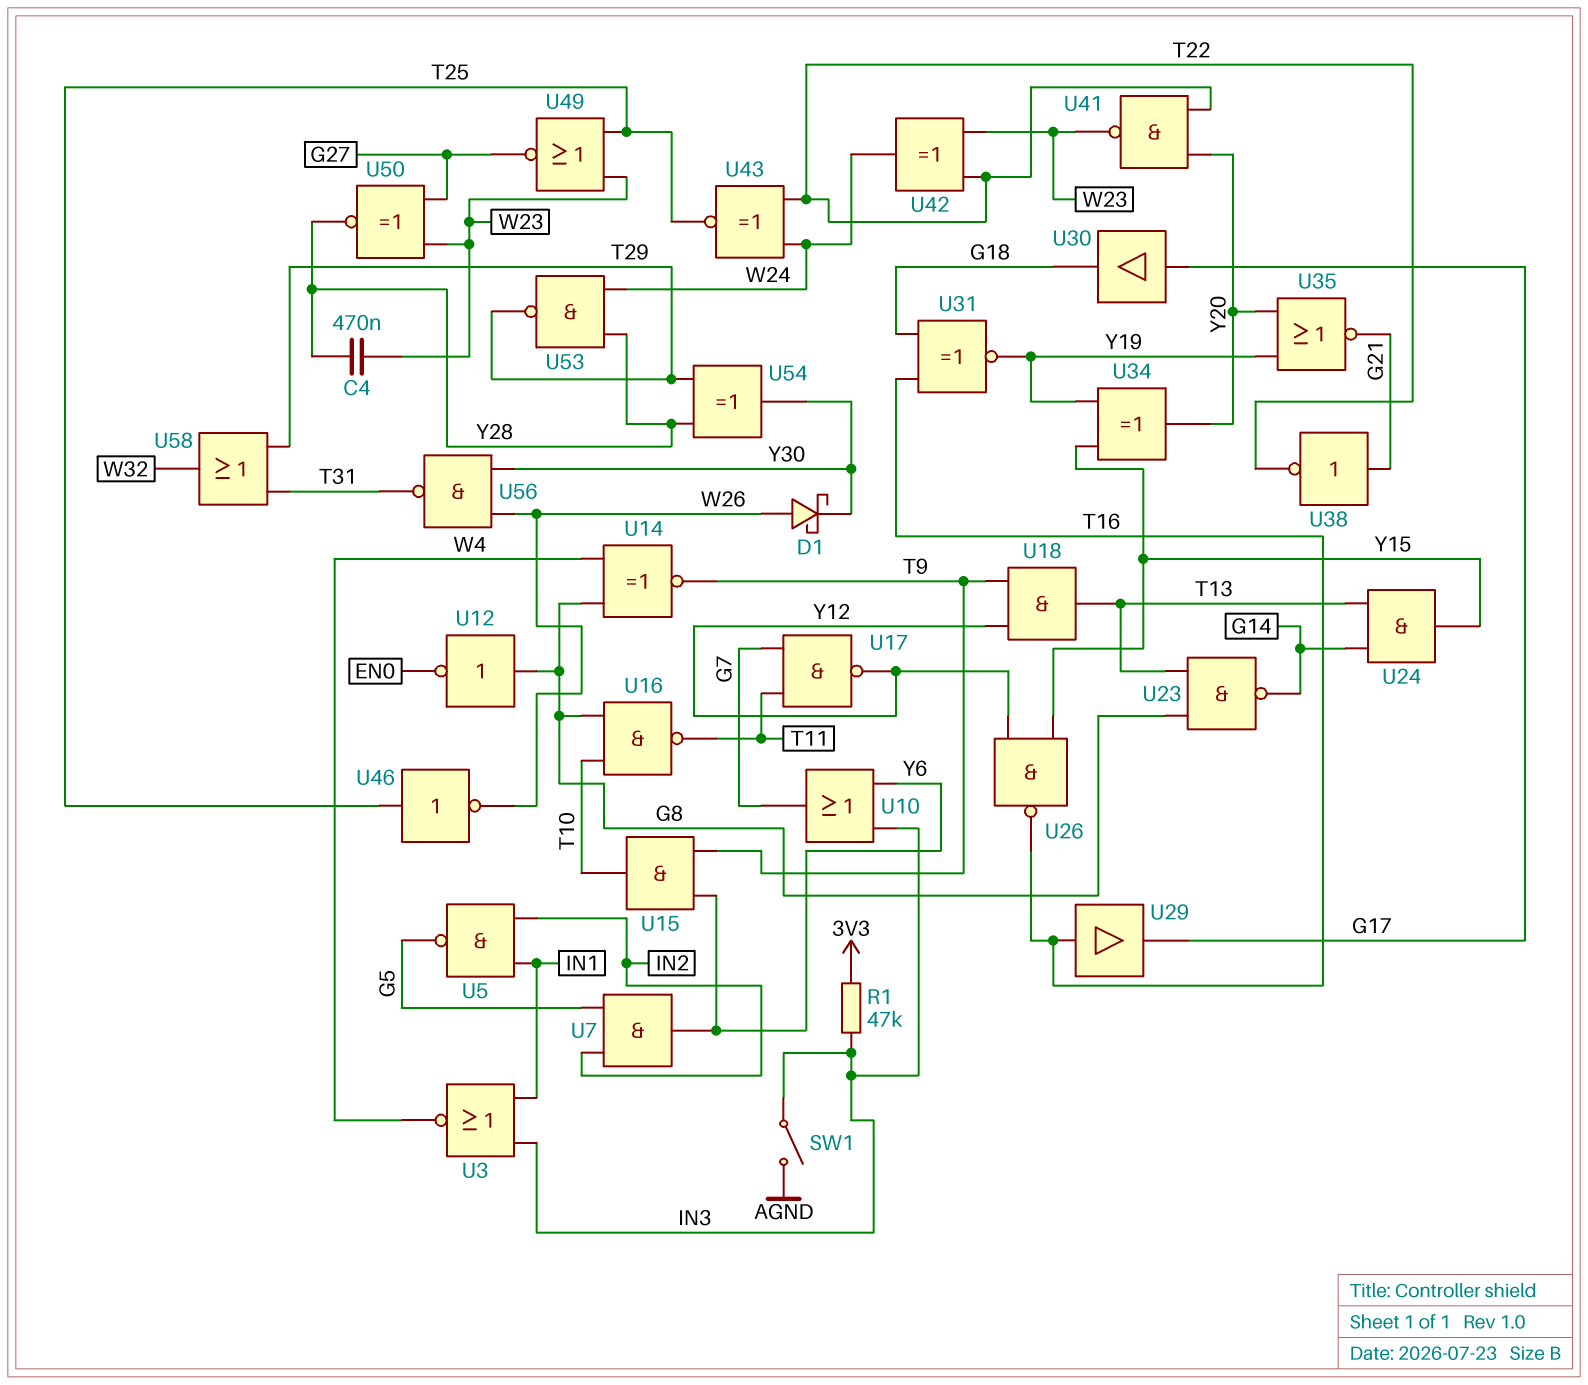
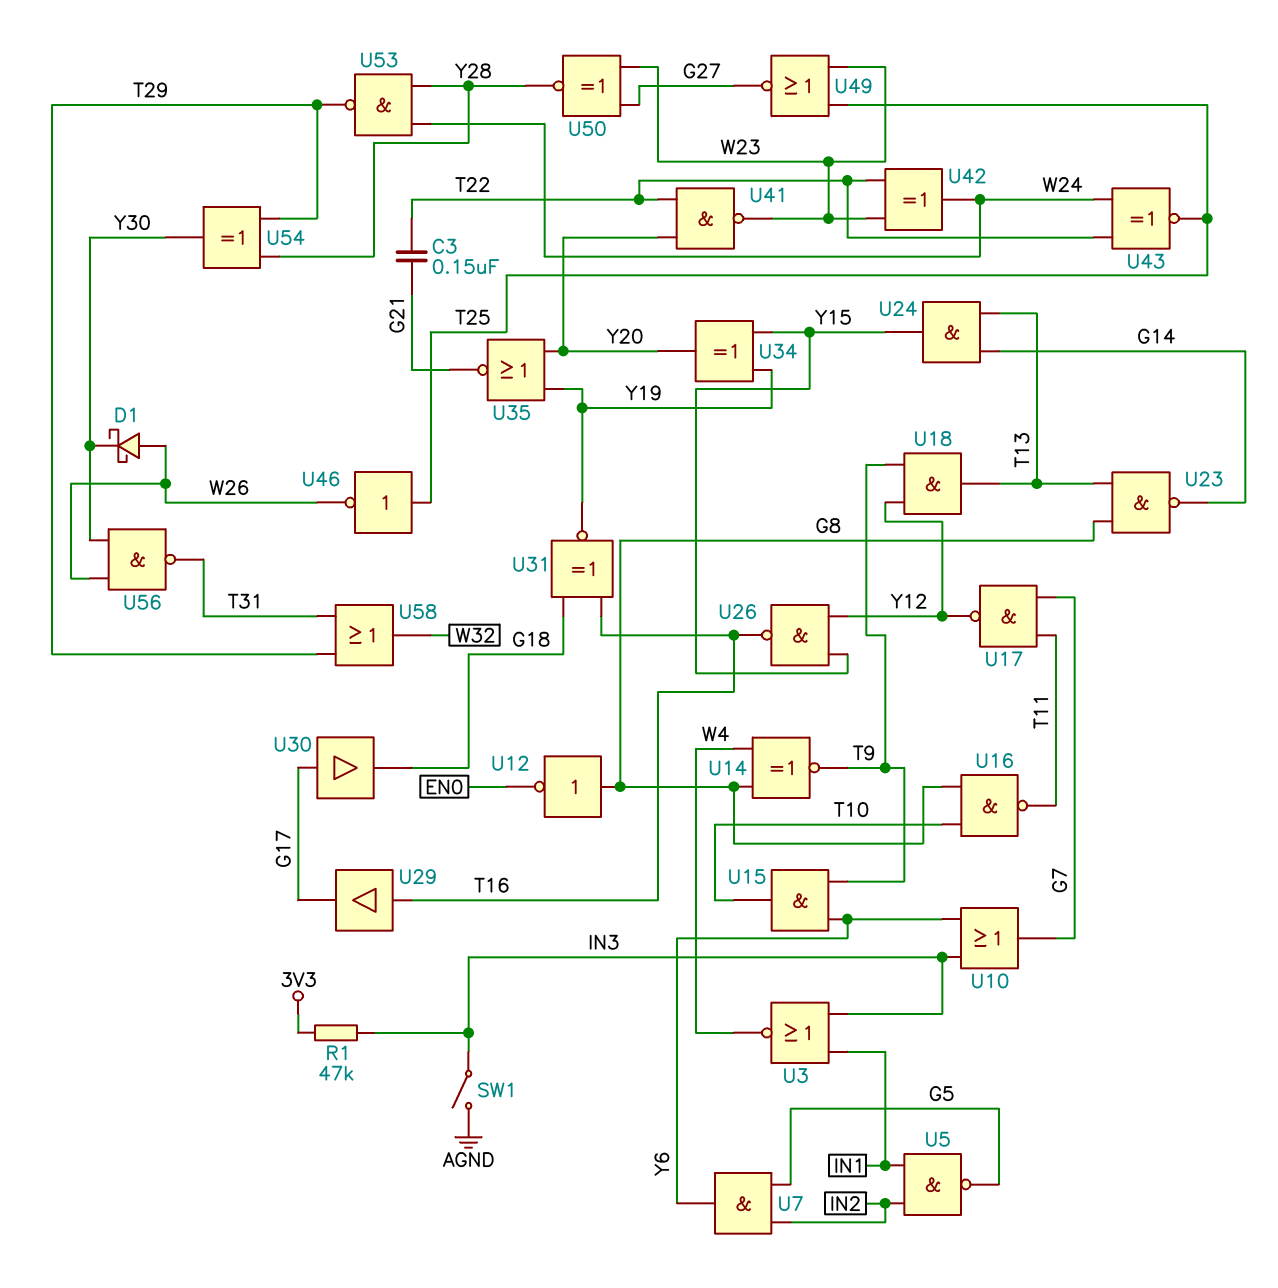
C3: none -> 150nF (G21, T22)
C4: 470nF (W23, Y28) -> none
U38: NOT (in G21, out T22) -> none

